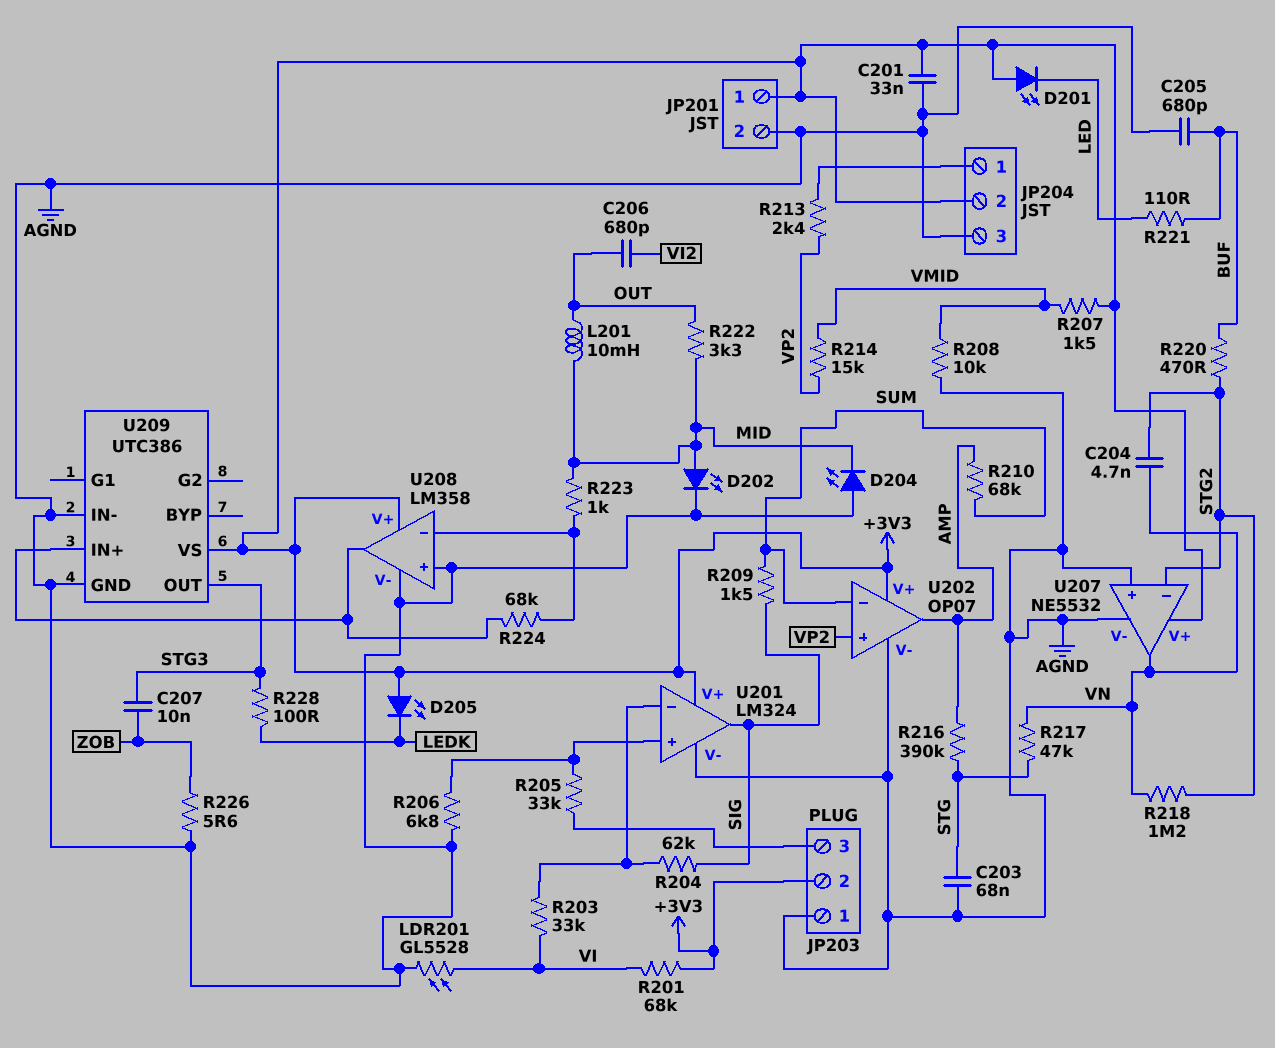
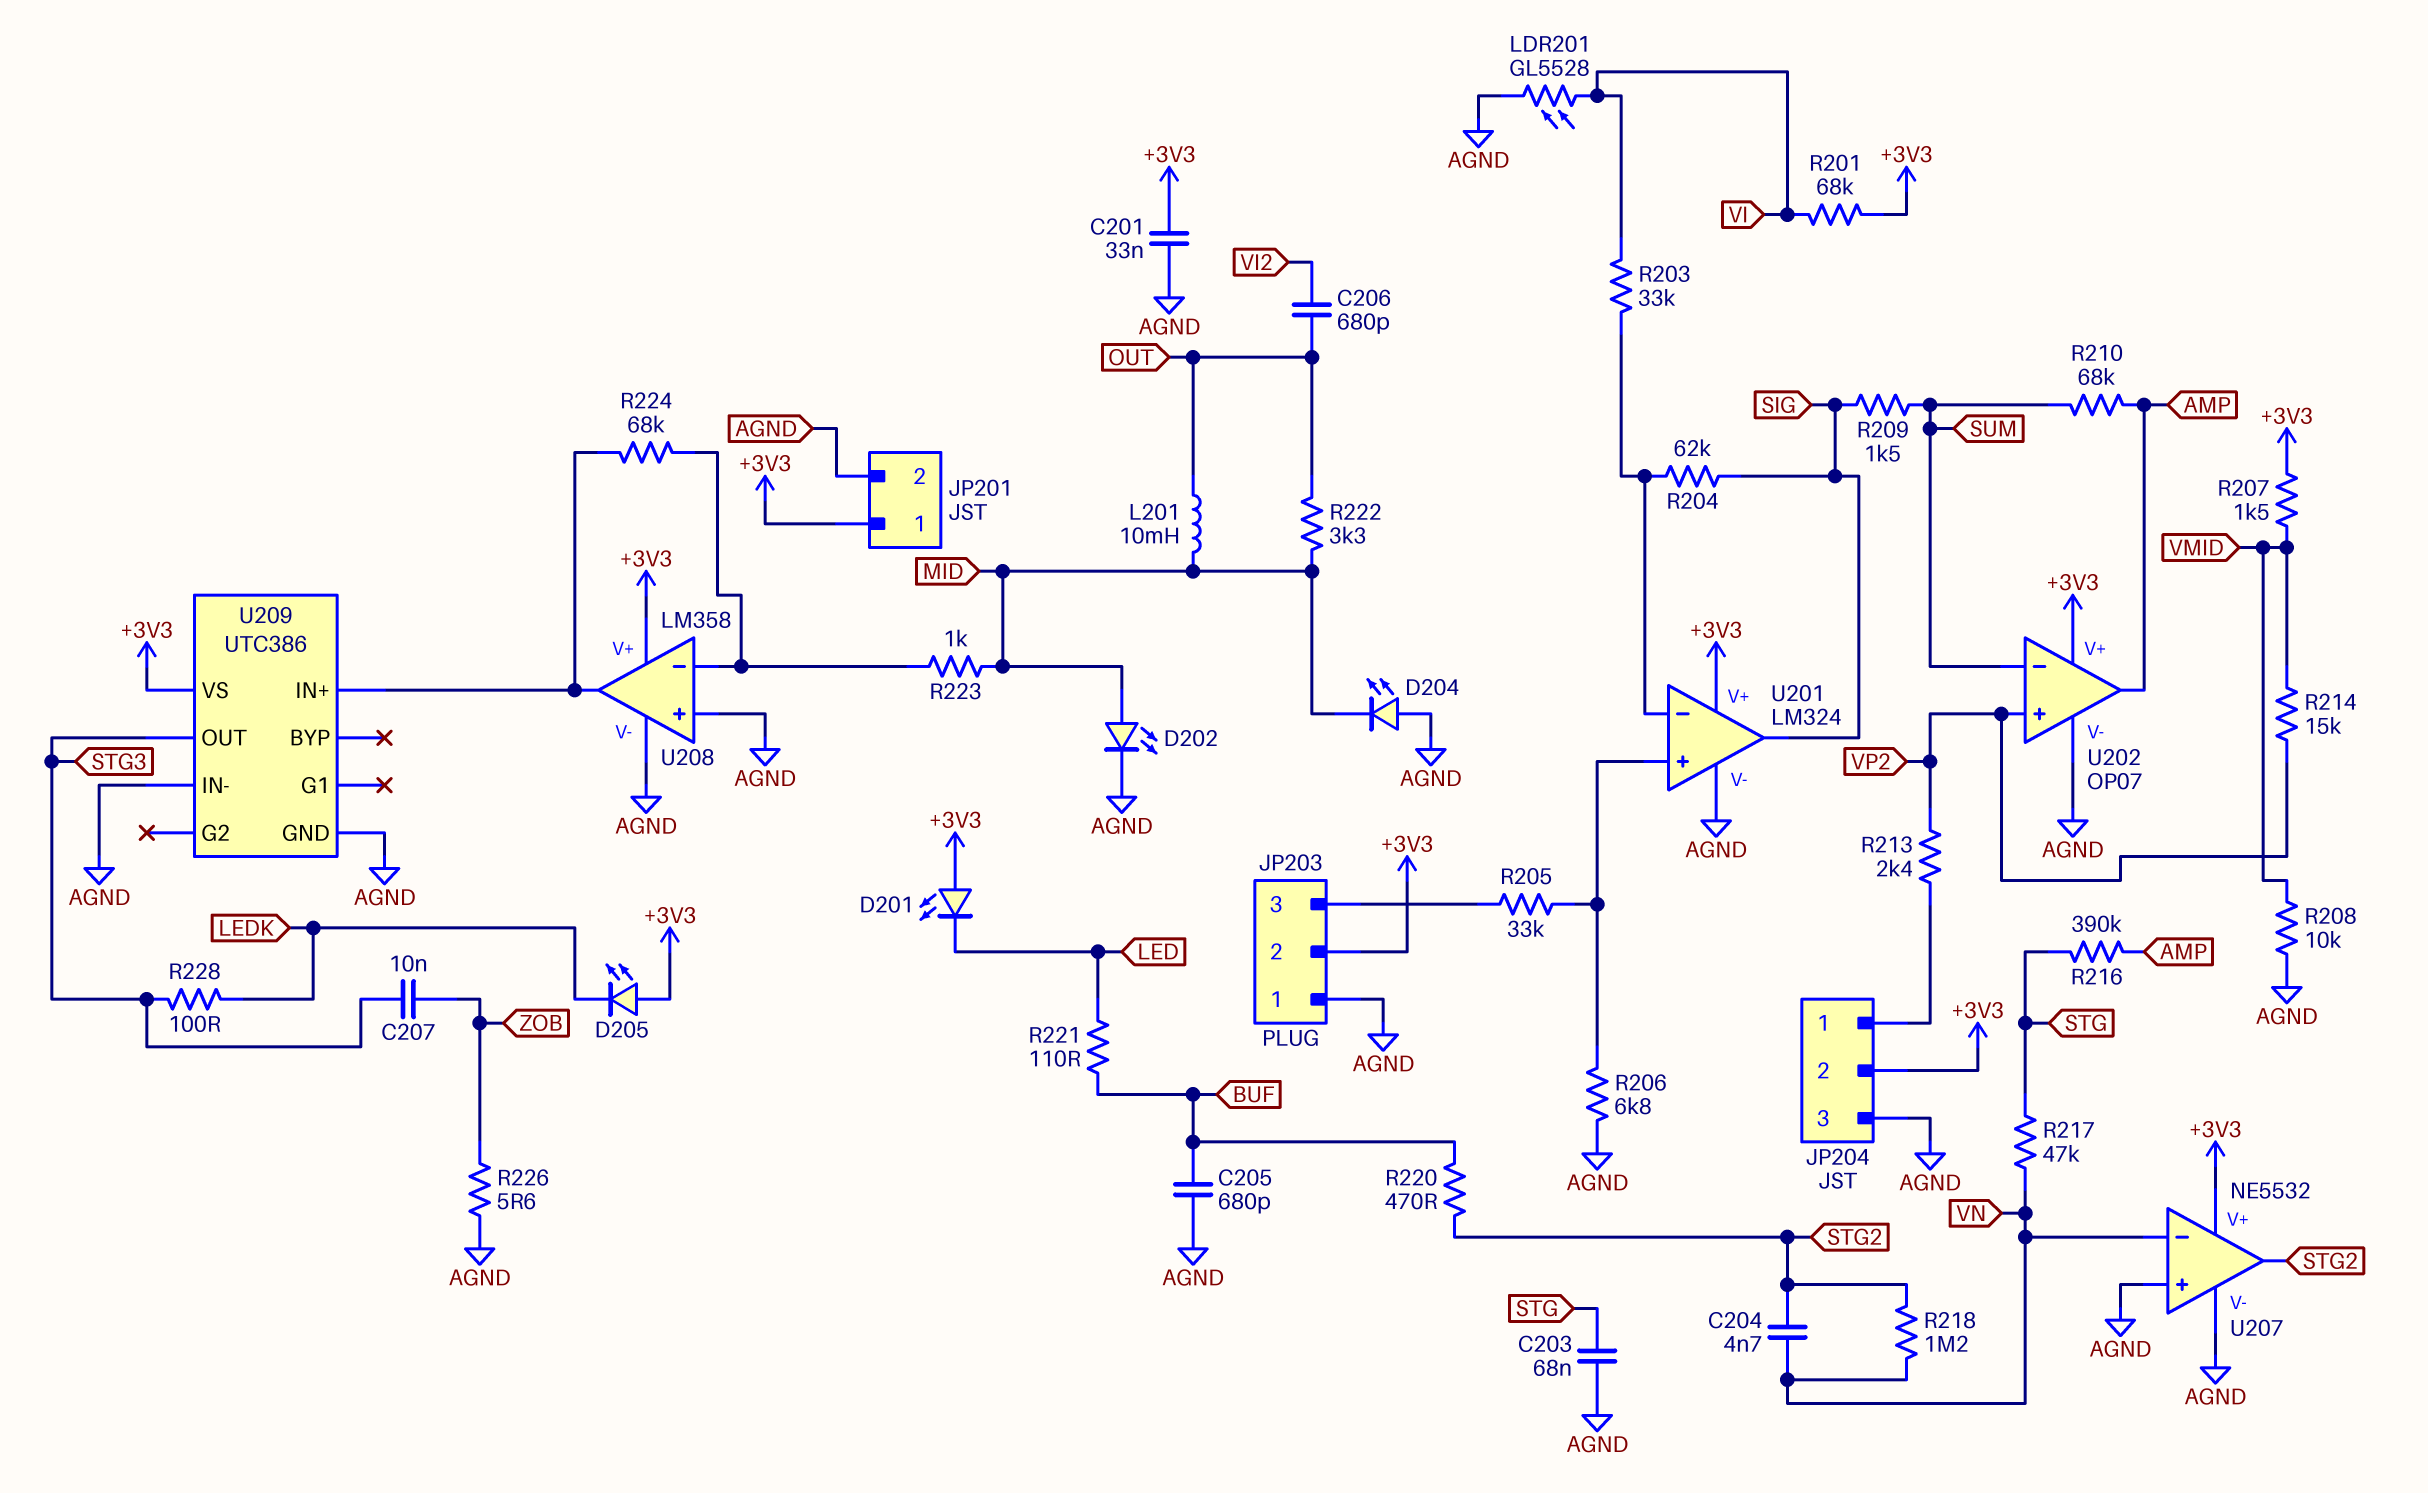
U207 pin in-: STG2 -> VN
U207 pin out: VN -> STG2

